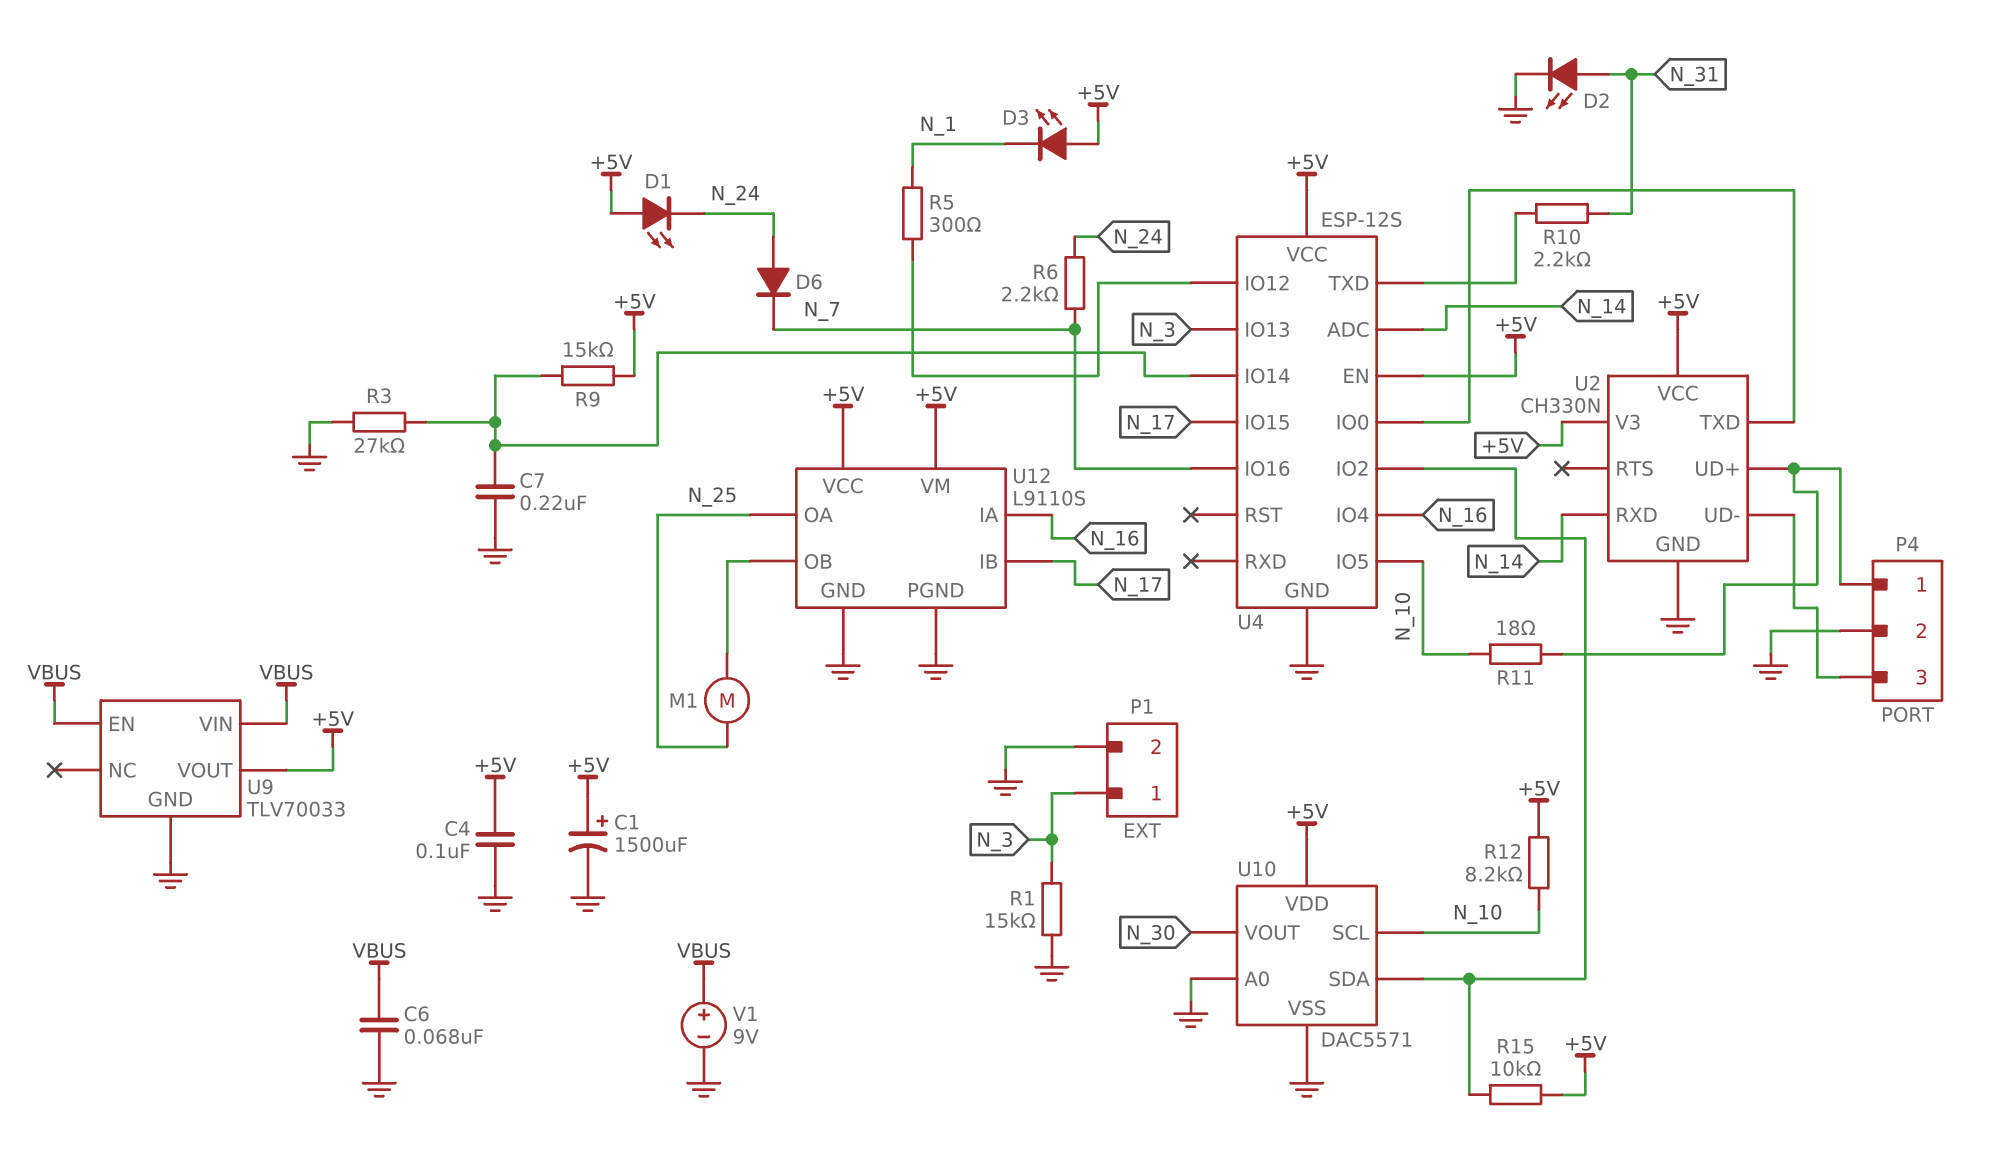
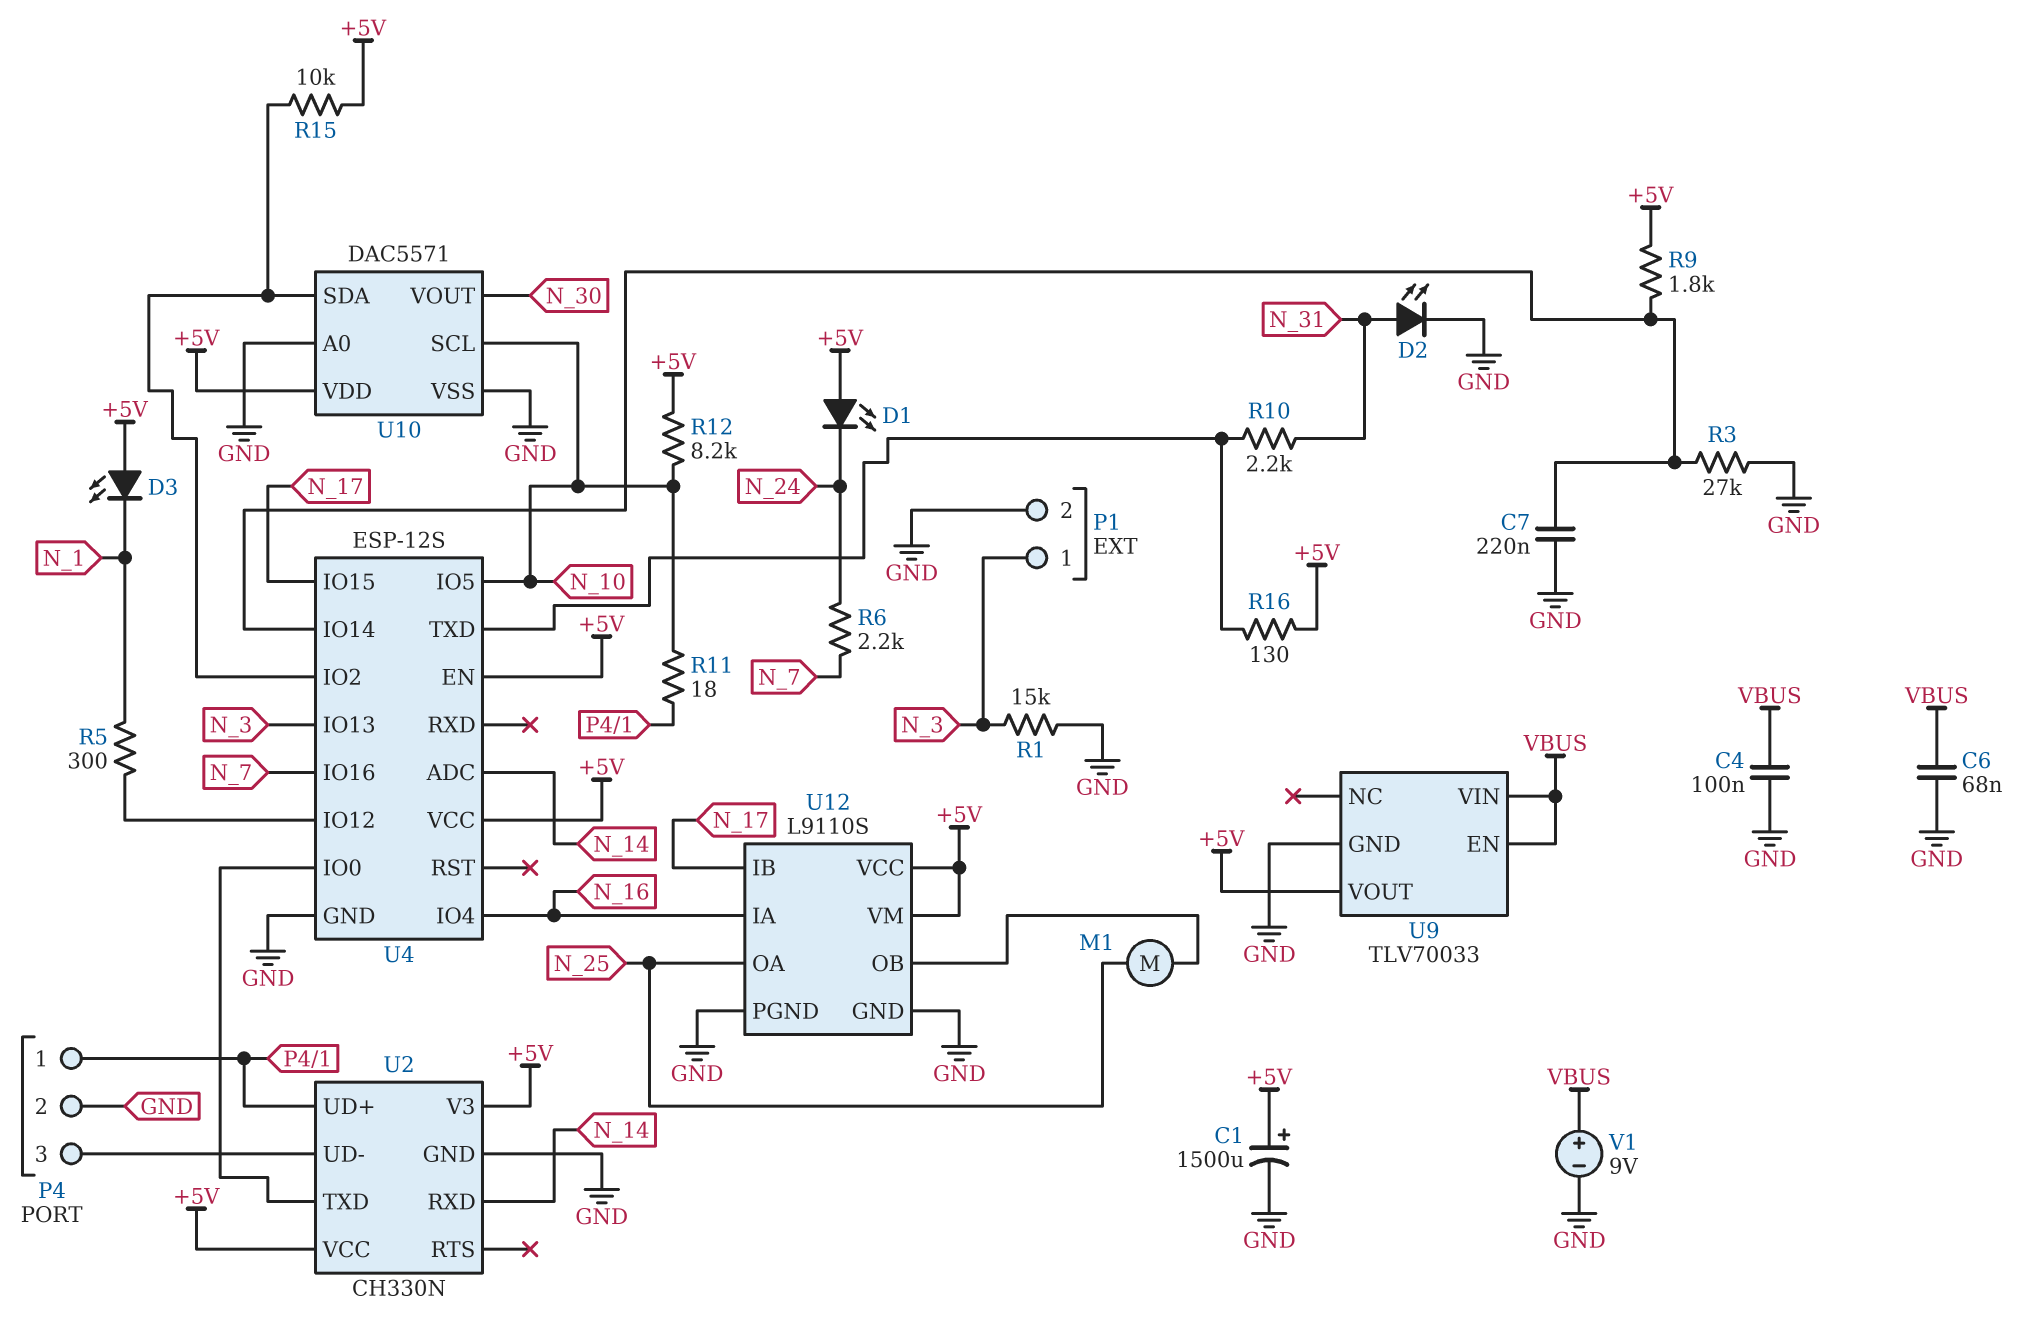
C4: 100nF (+5V, GND) -> 100nF (GND, VBUS)
D6: diode (A N_24, K N_7) -> none
R9: 15k (+5V, U4/IO14) -> 1.8k (+5V, U4/IO14)
R16: none -> 130 (+5V, U4/TXD)

